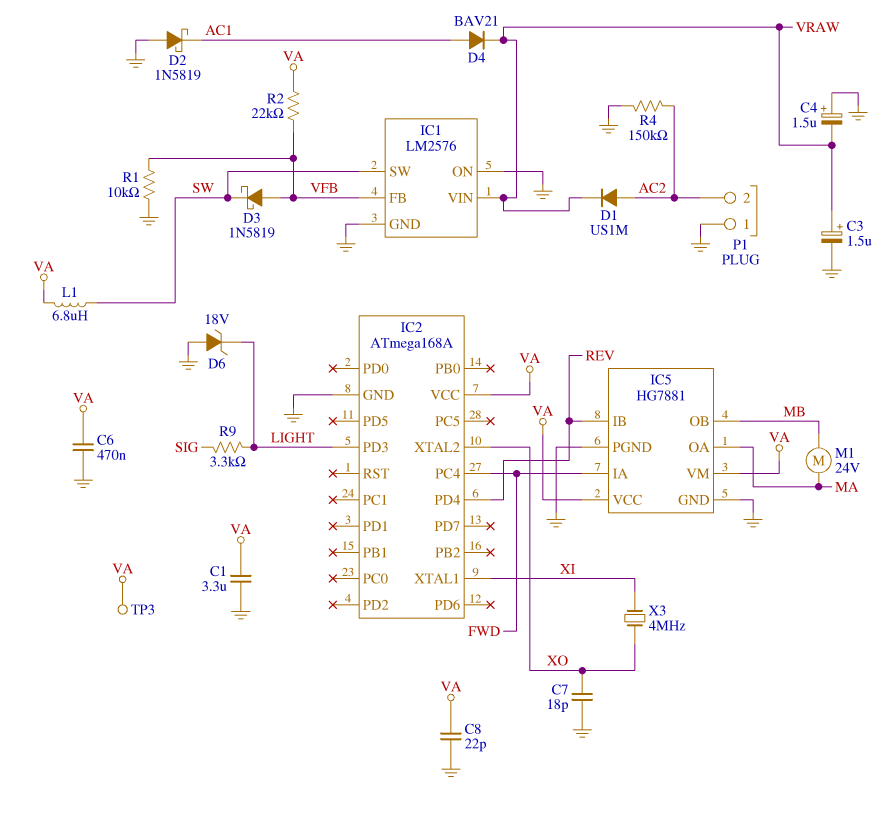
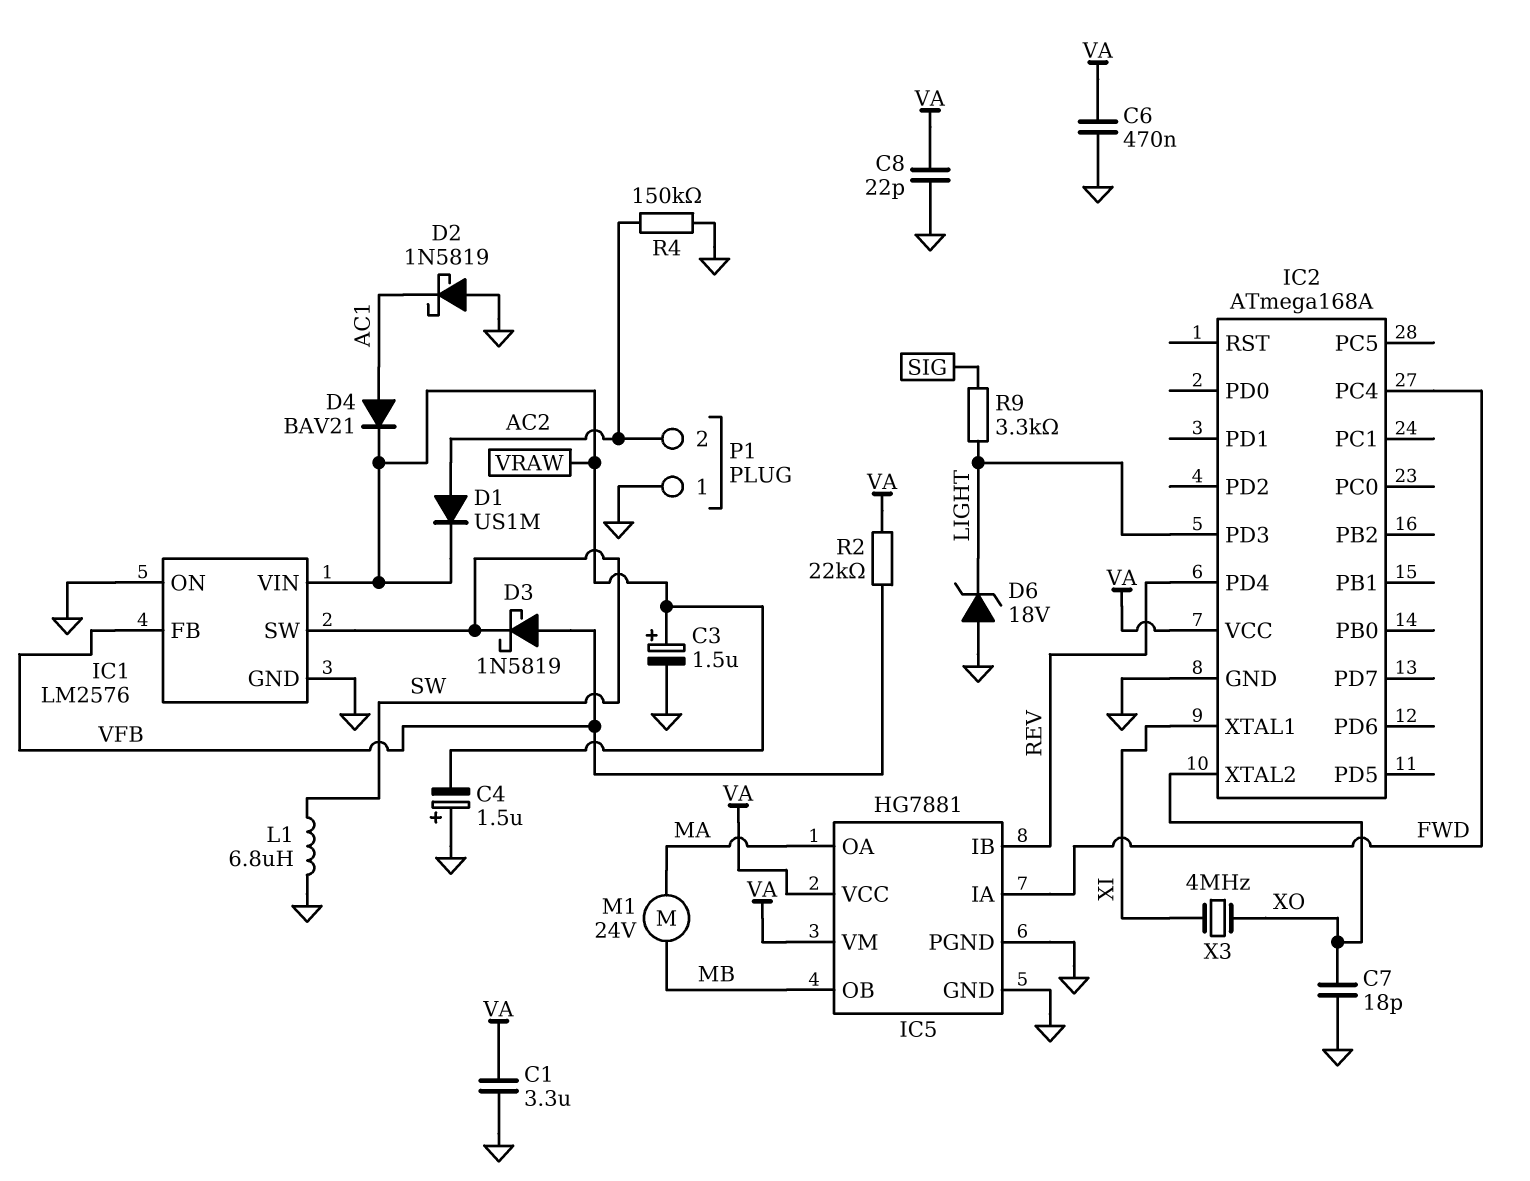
L1: 6.8uH (SW, VA) -> 6.8uH (GND, SW)
R1: 10k (GND, VFB) -> none
TP3: test point (VA) -> none

